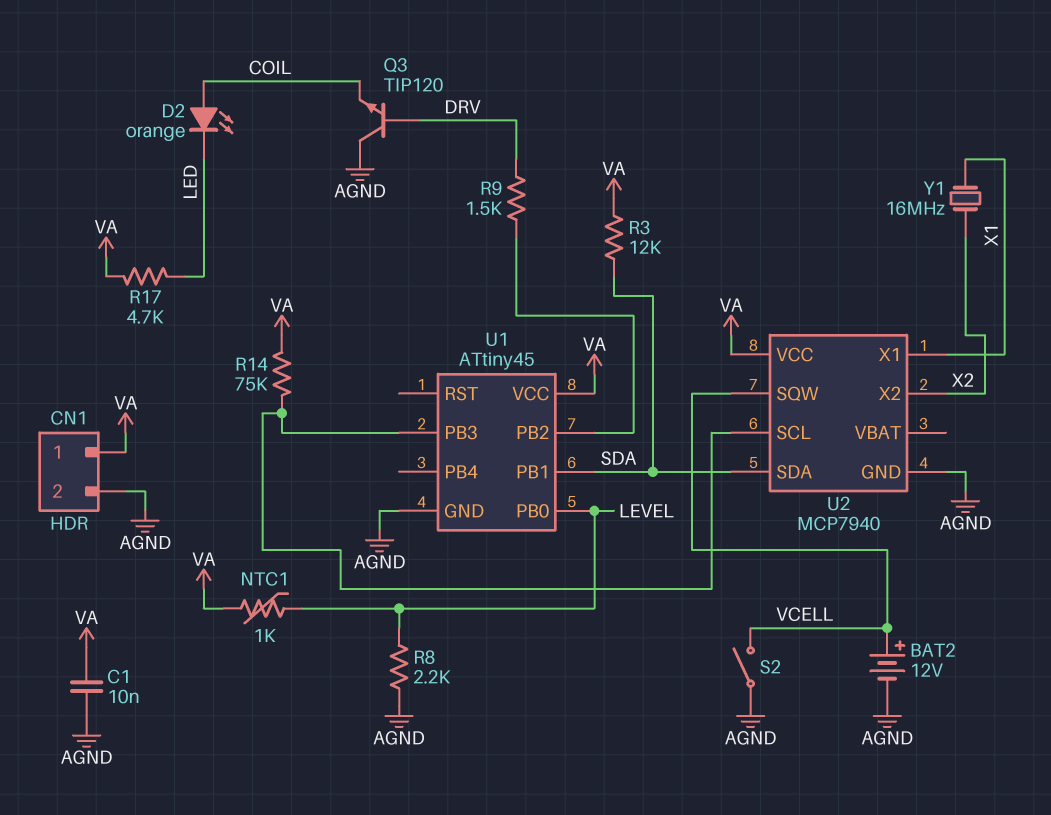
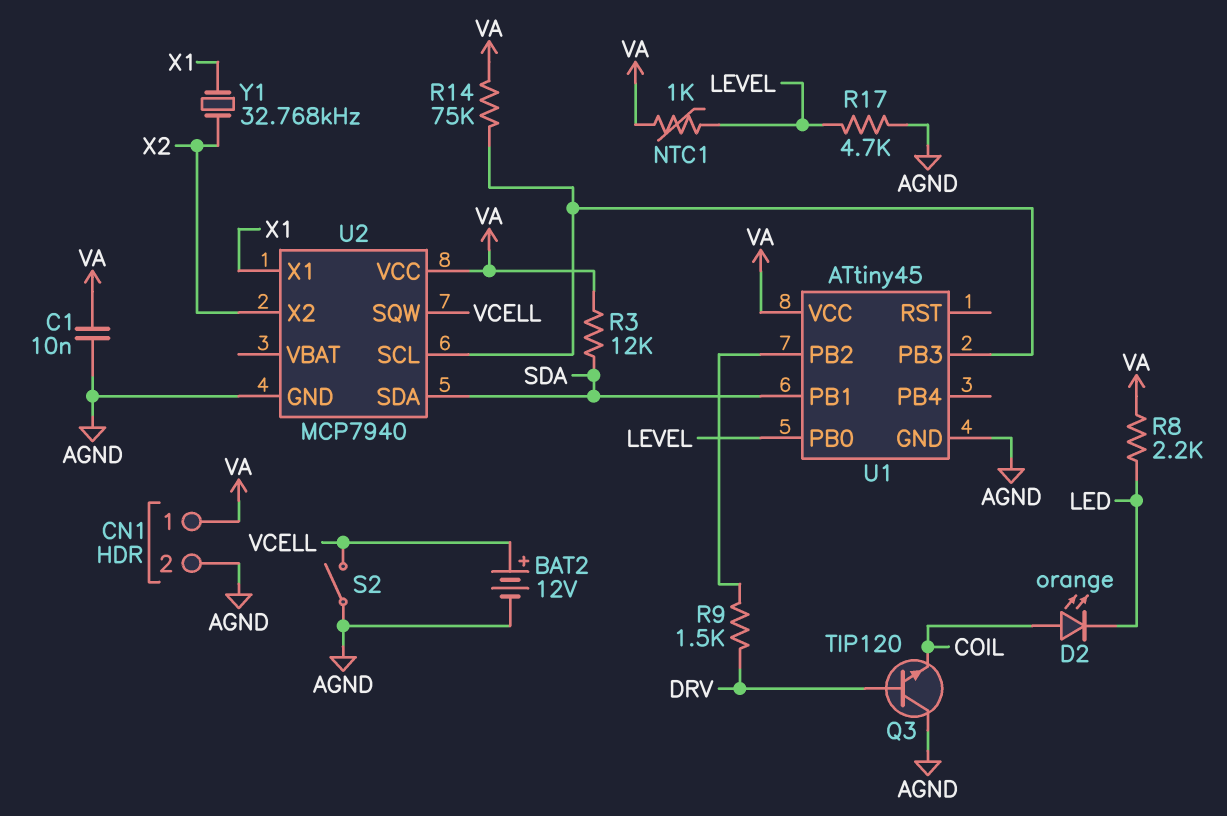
R8: 2.2k (AGND, LEVEL) -> 2.2k (LED, VA)
R17: 4.7k (LED, VA) -> 4.7k (AGND, LEVEL)
Y1: 16MHz (X1, X2) -> 32.768kHz (X1, X2)

